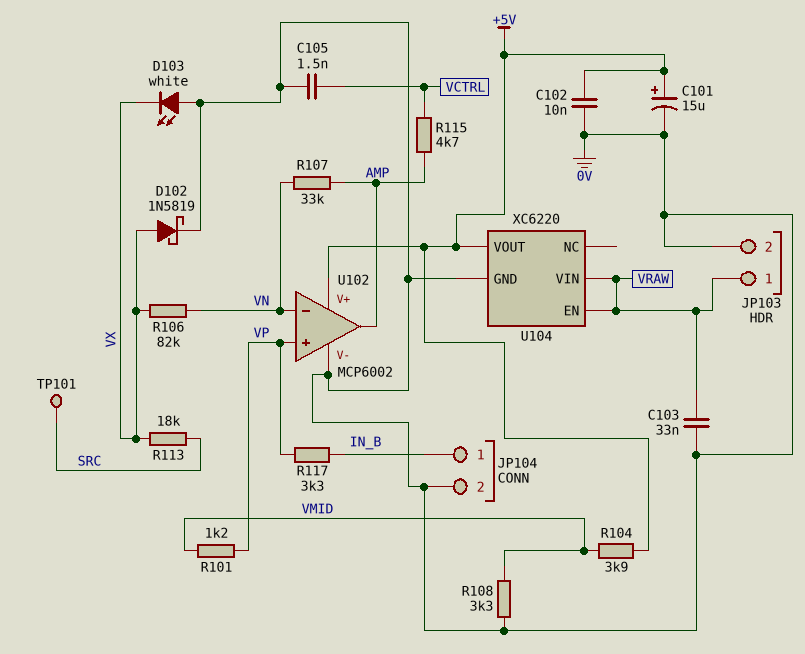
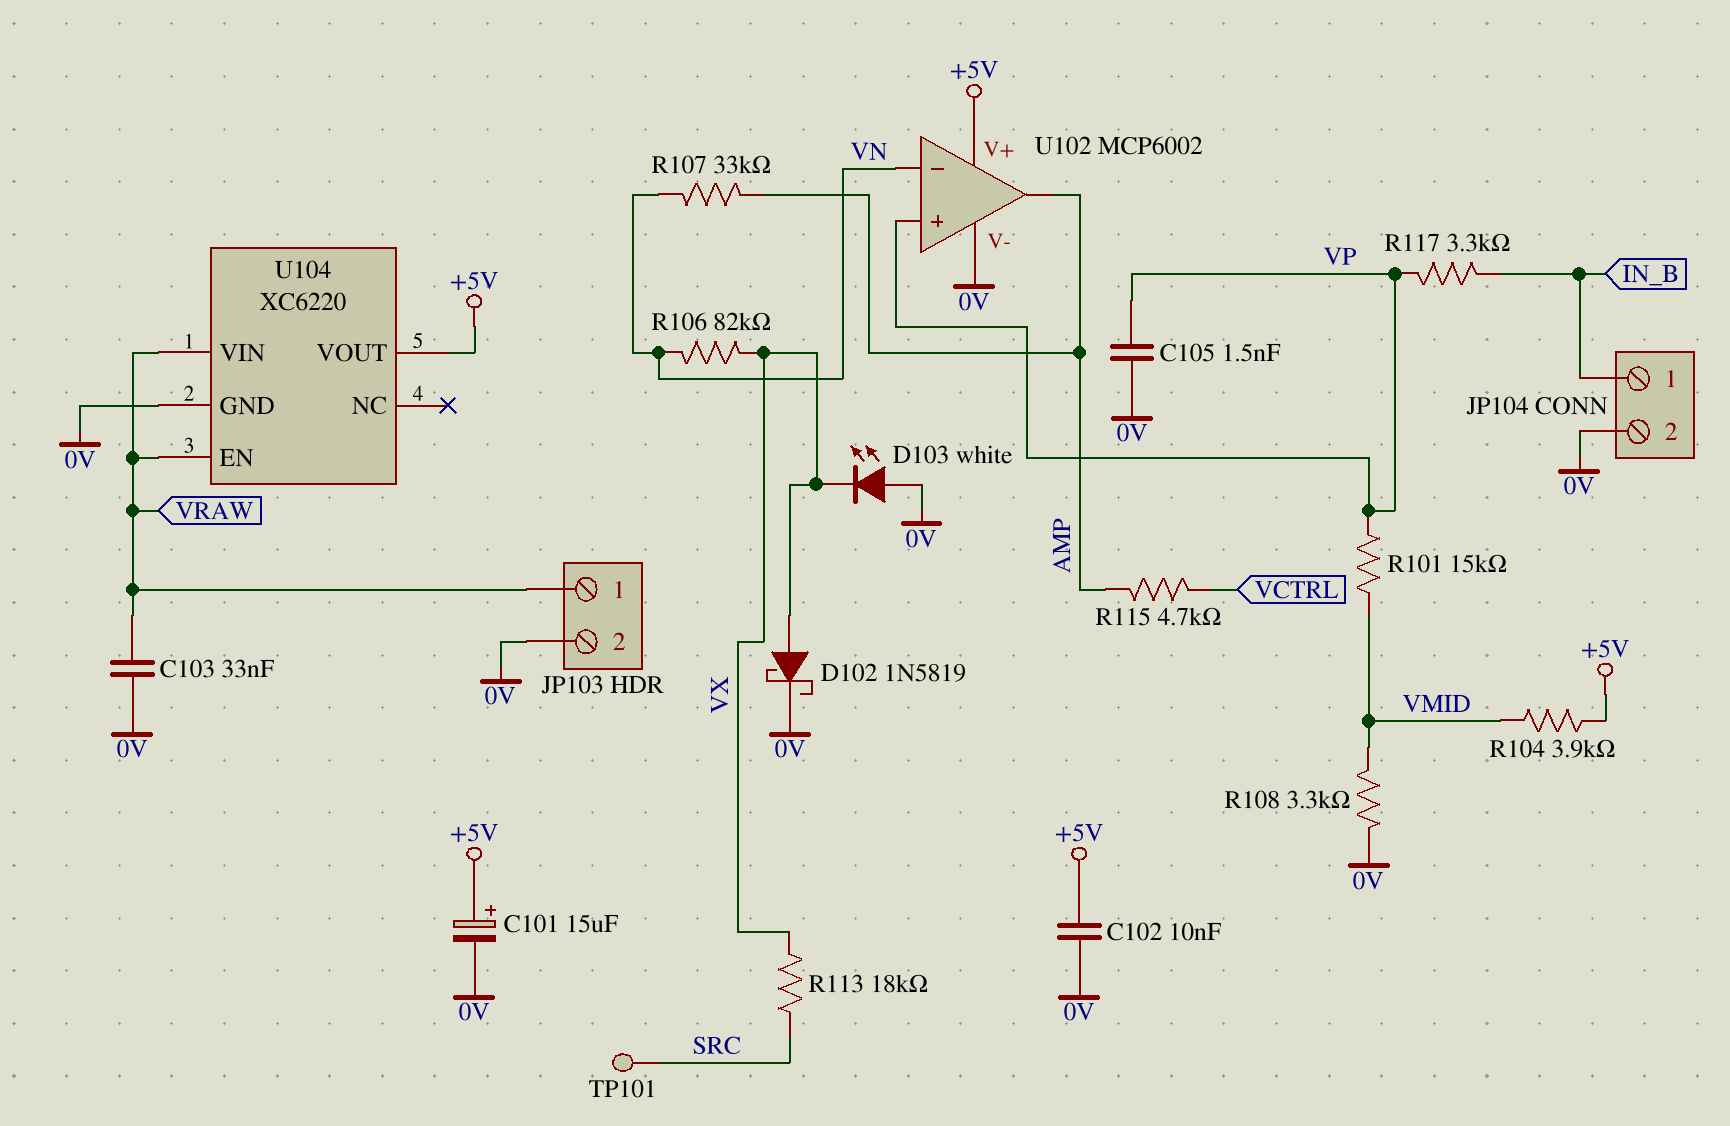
C105: 1.5nF (0V, VCTRL) -> 1.5nF (0V, VP)
R101: 1.2k (VMID, VP) -> 15k (VMID, VP)

